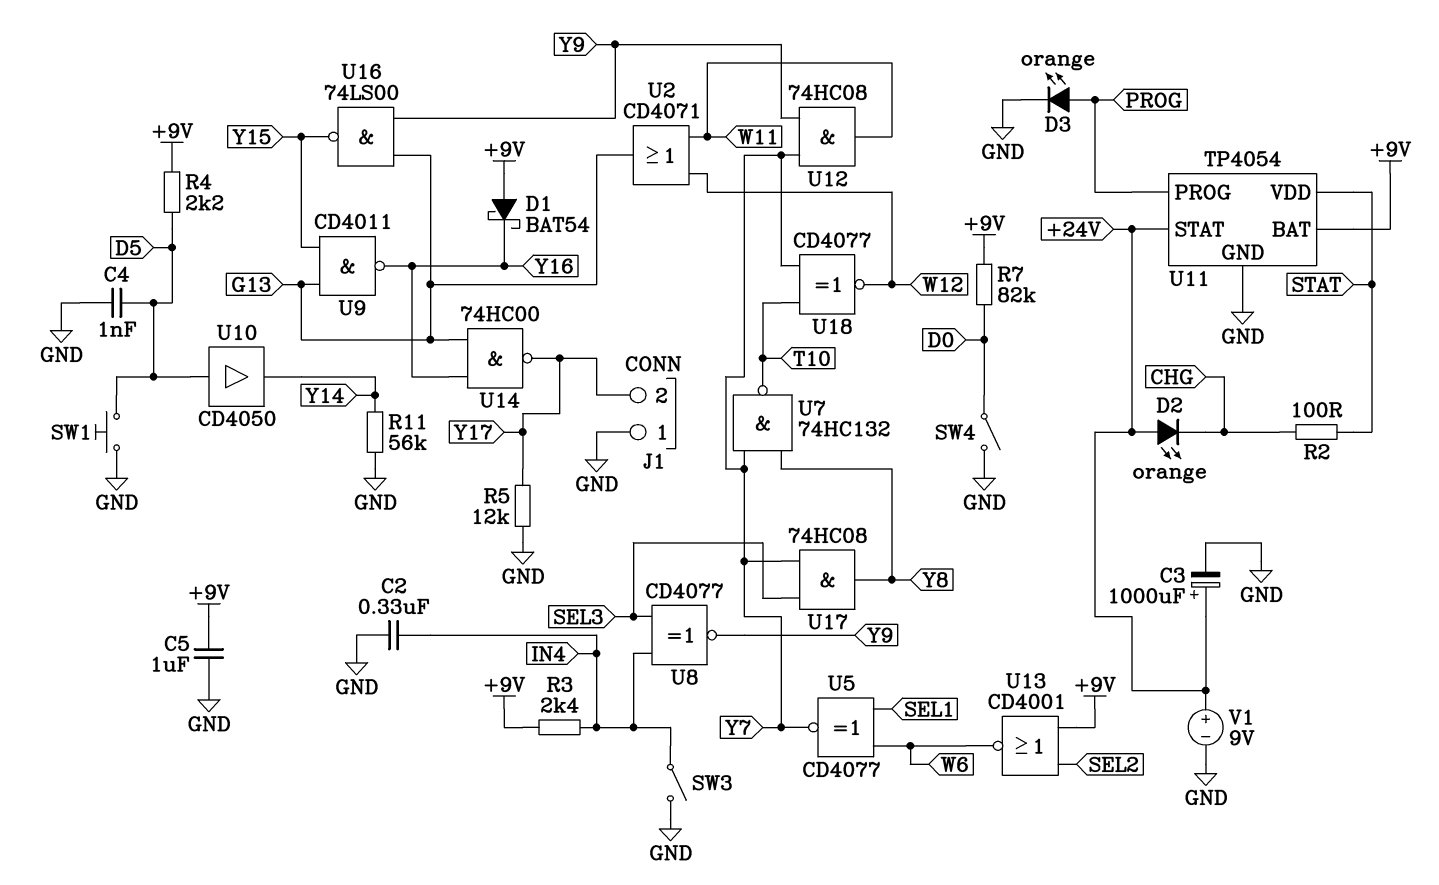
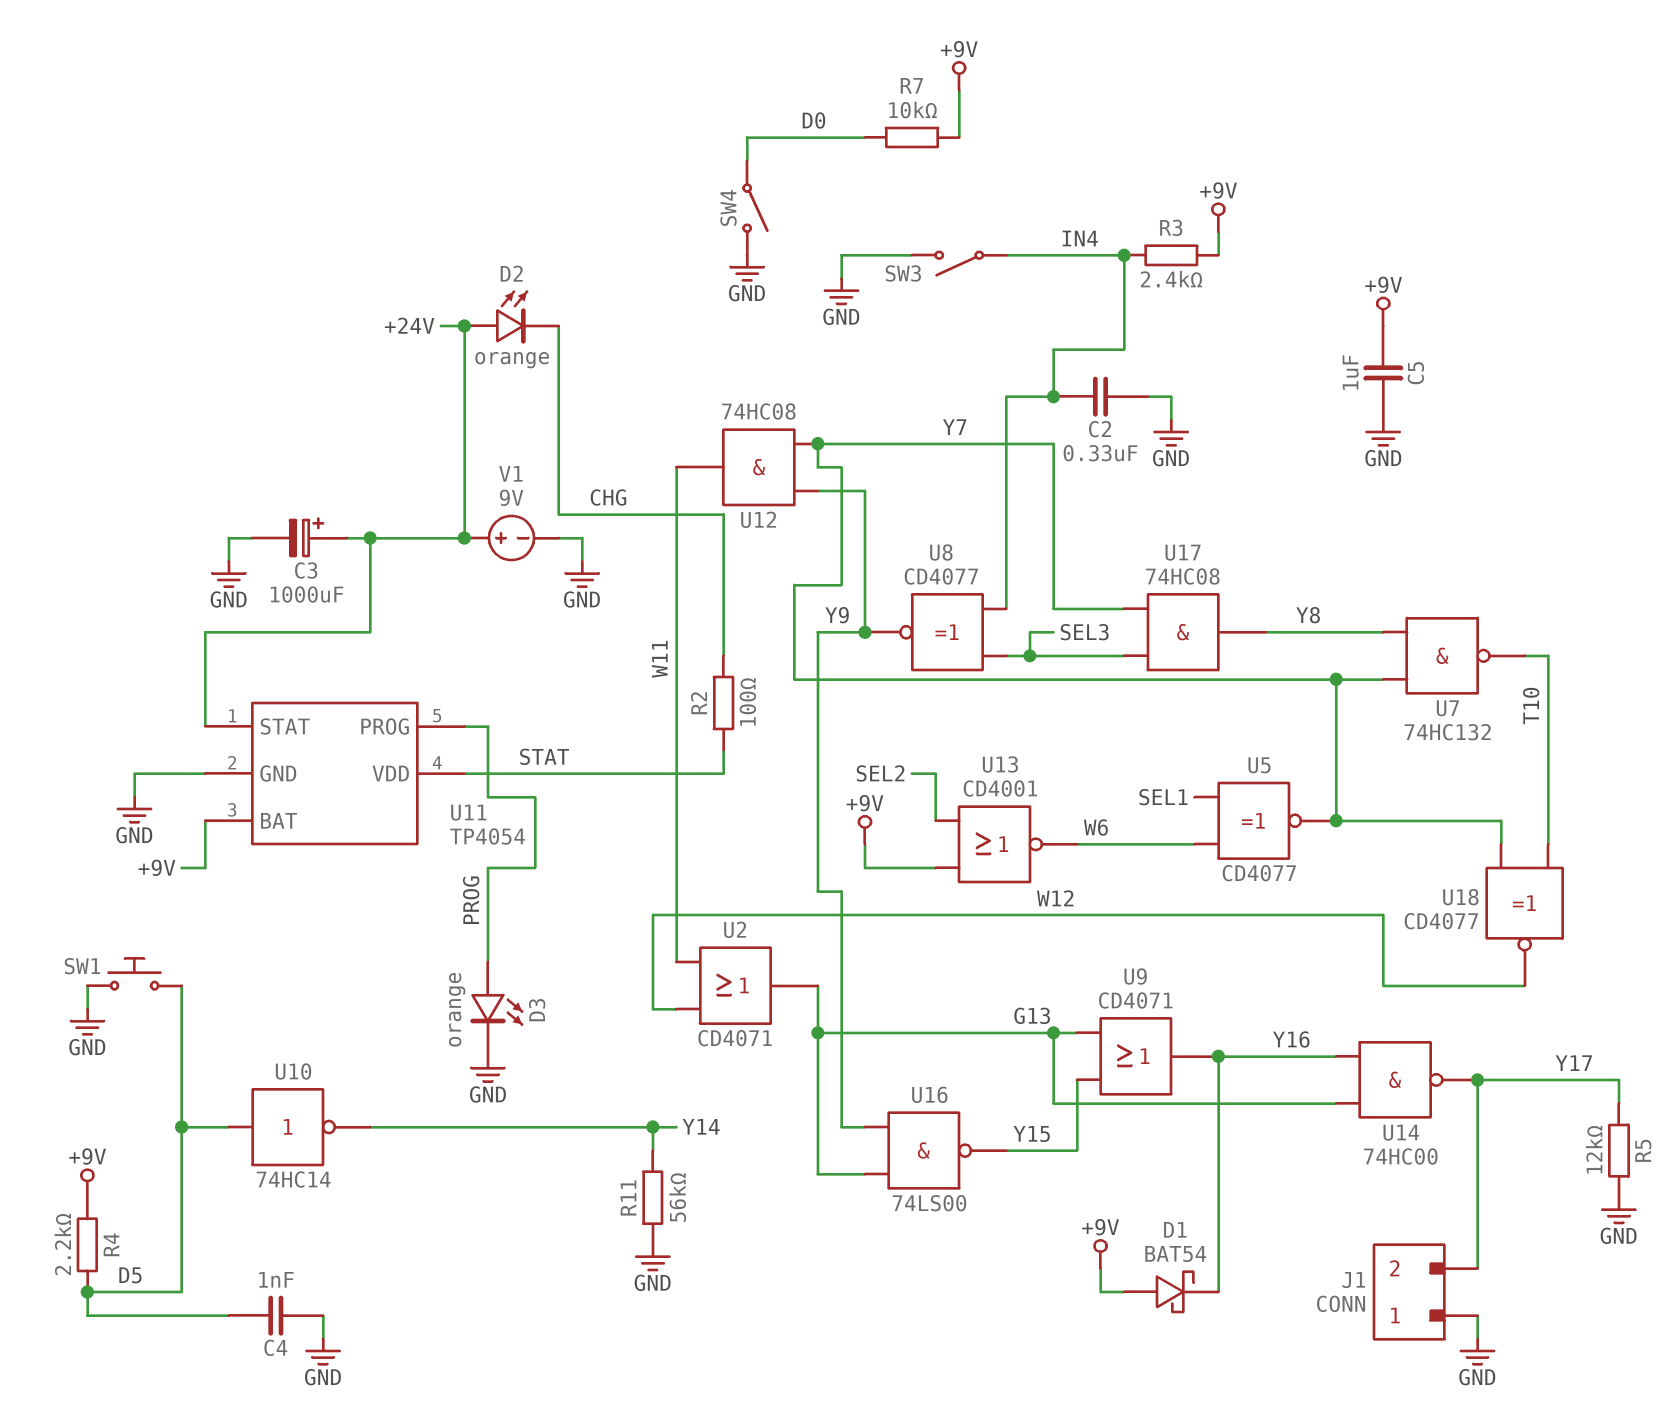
R7: 82k (+9V, D0) -> 10k (+9V, D0)
U9: NAND CD4011 (in G13, in Y15, out Y16) -> OR CD4071 (in G13, in Y15, out Y16)
U10: buffer CD4050 (in D5, out Y14) -> NOT 74HC14 (in D5, out Y14)

